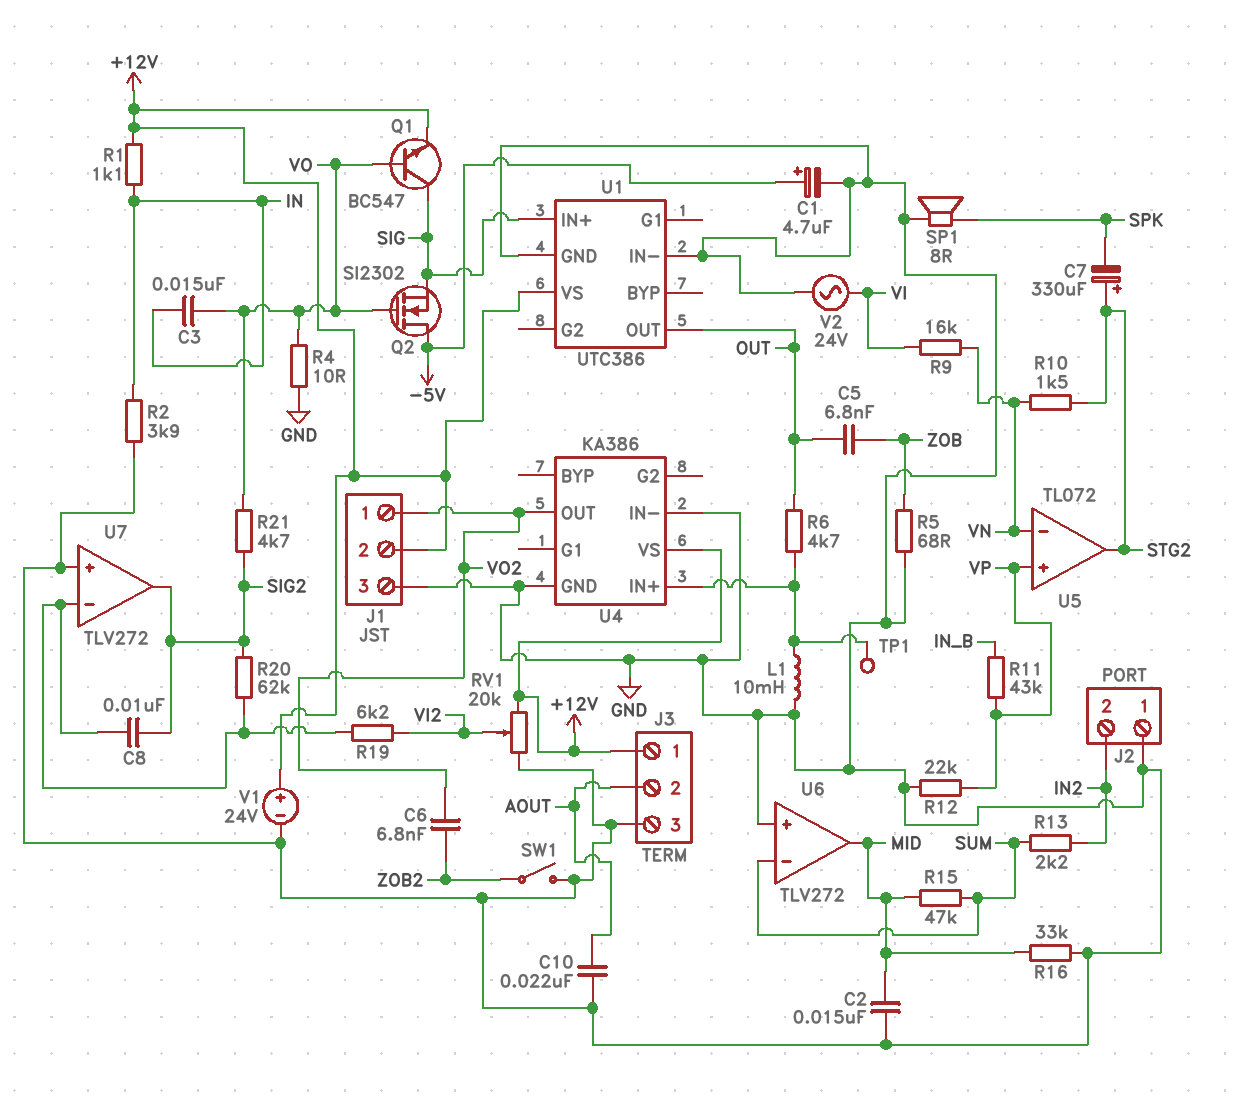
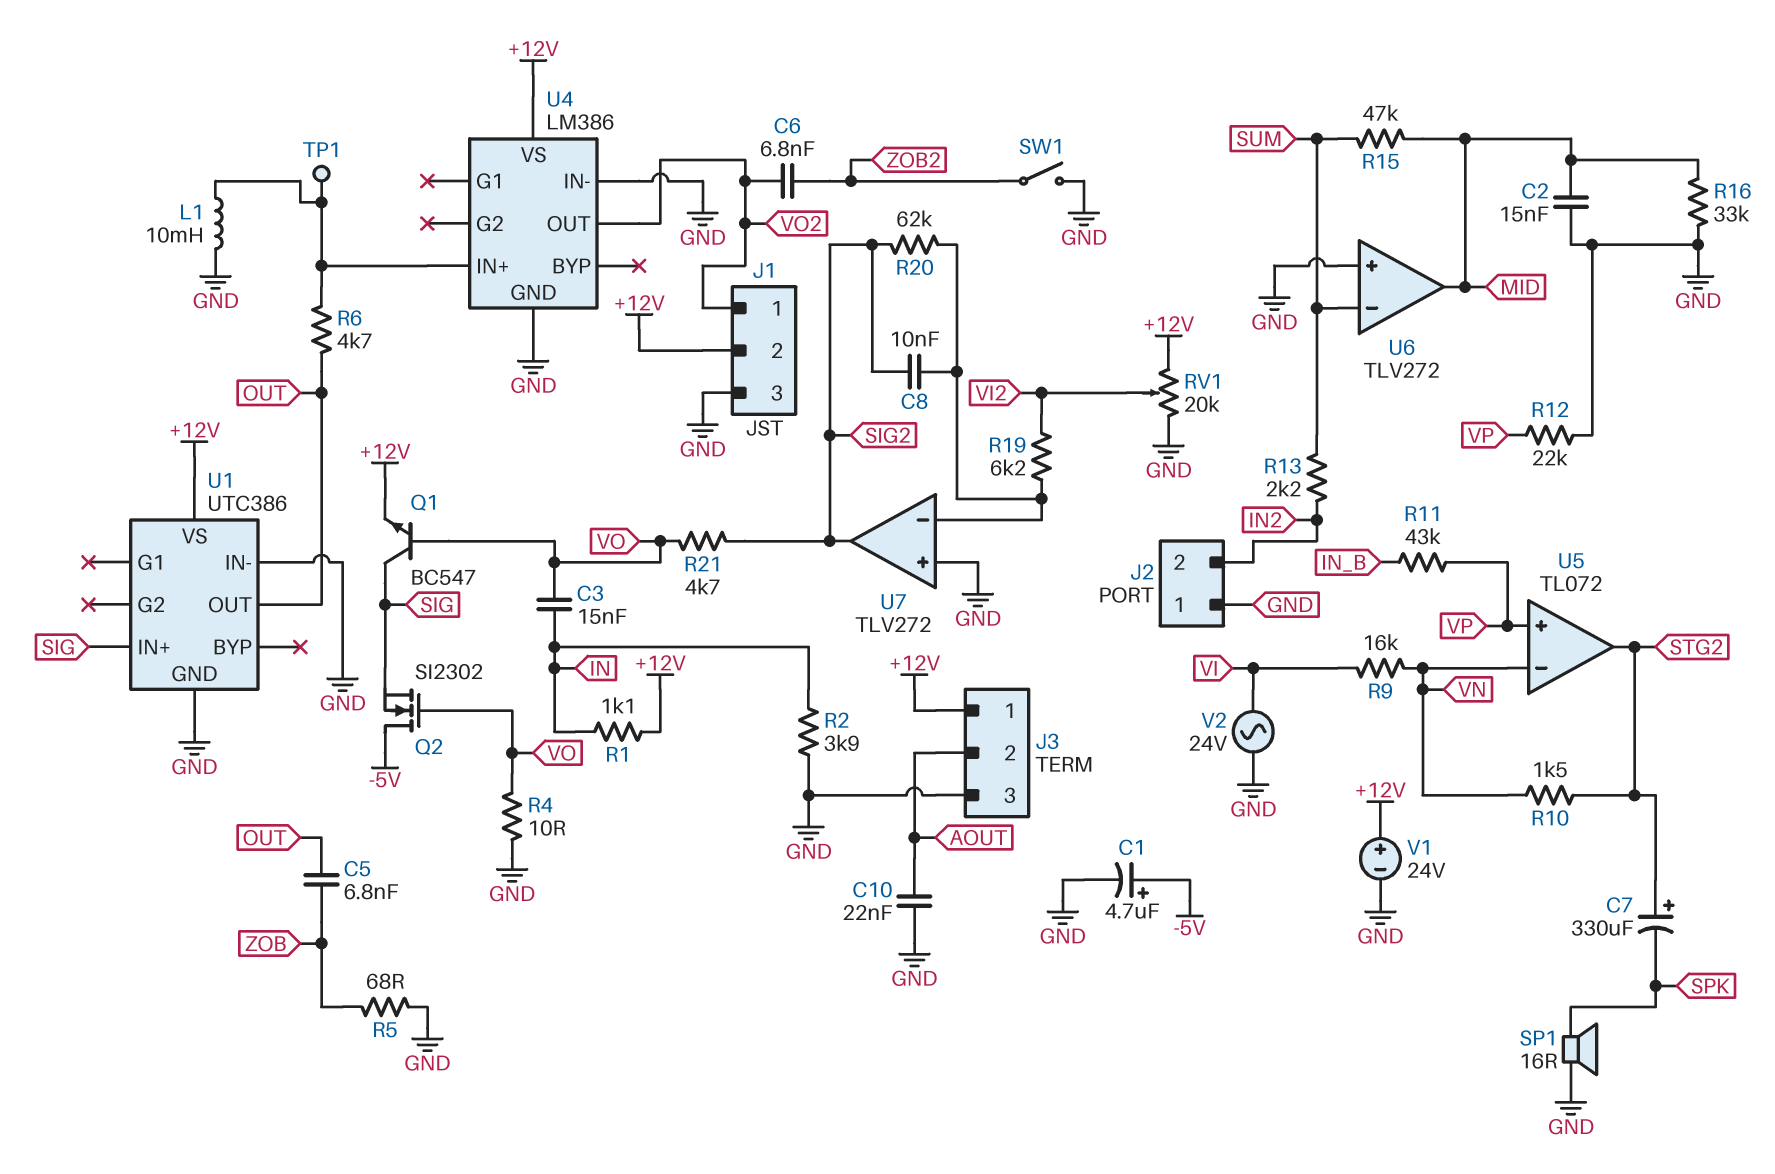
SP1: speaker 8R (GND, SPK) -> speaker 16R (GND, SPK)
U4: KA386 -> LM386

